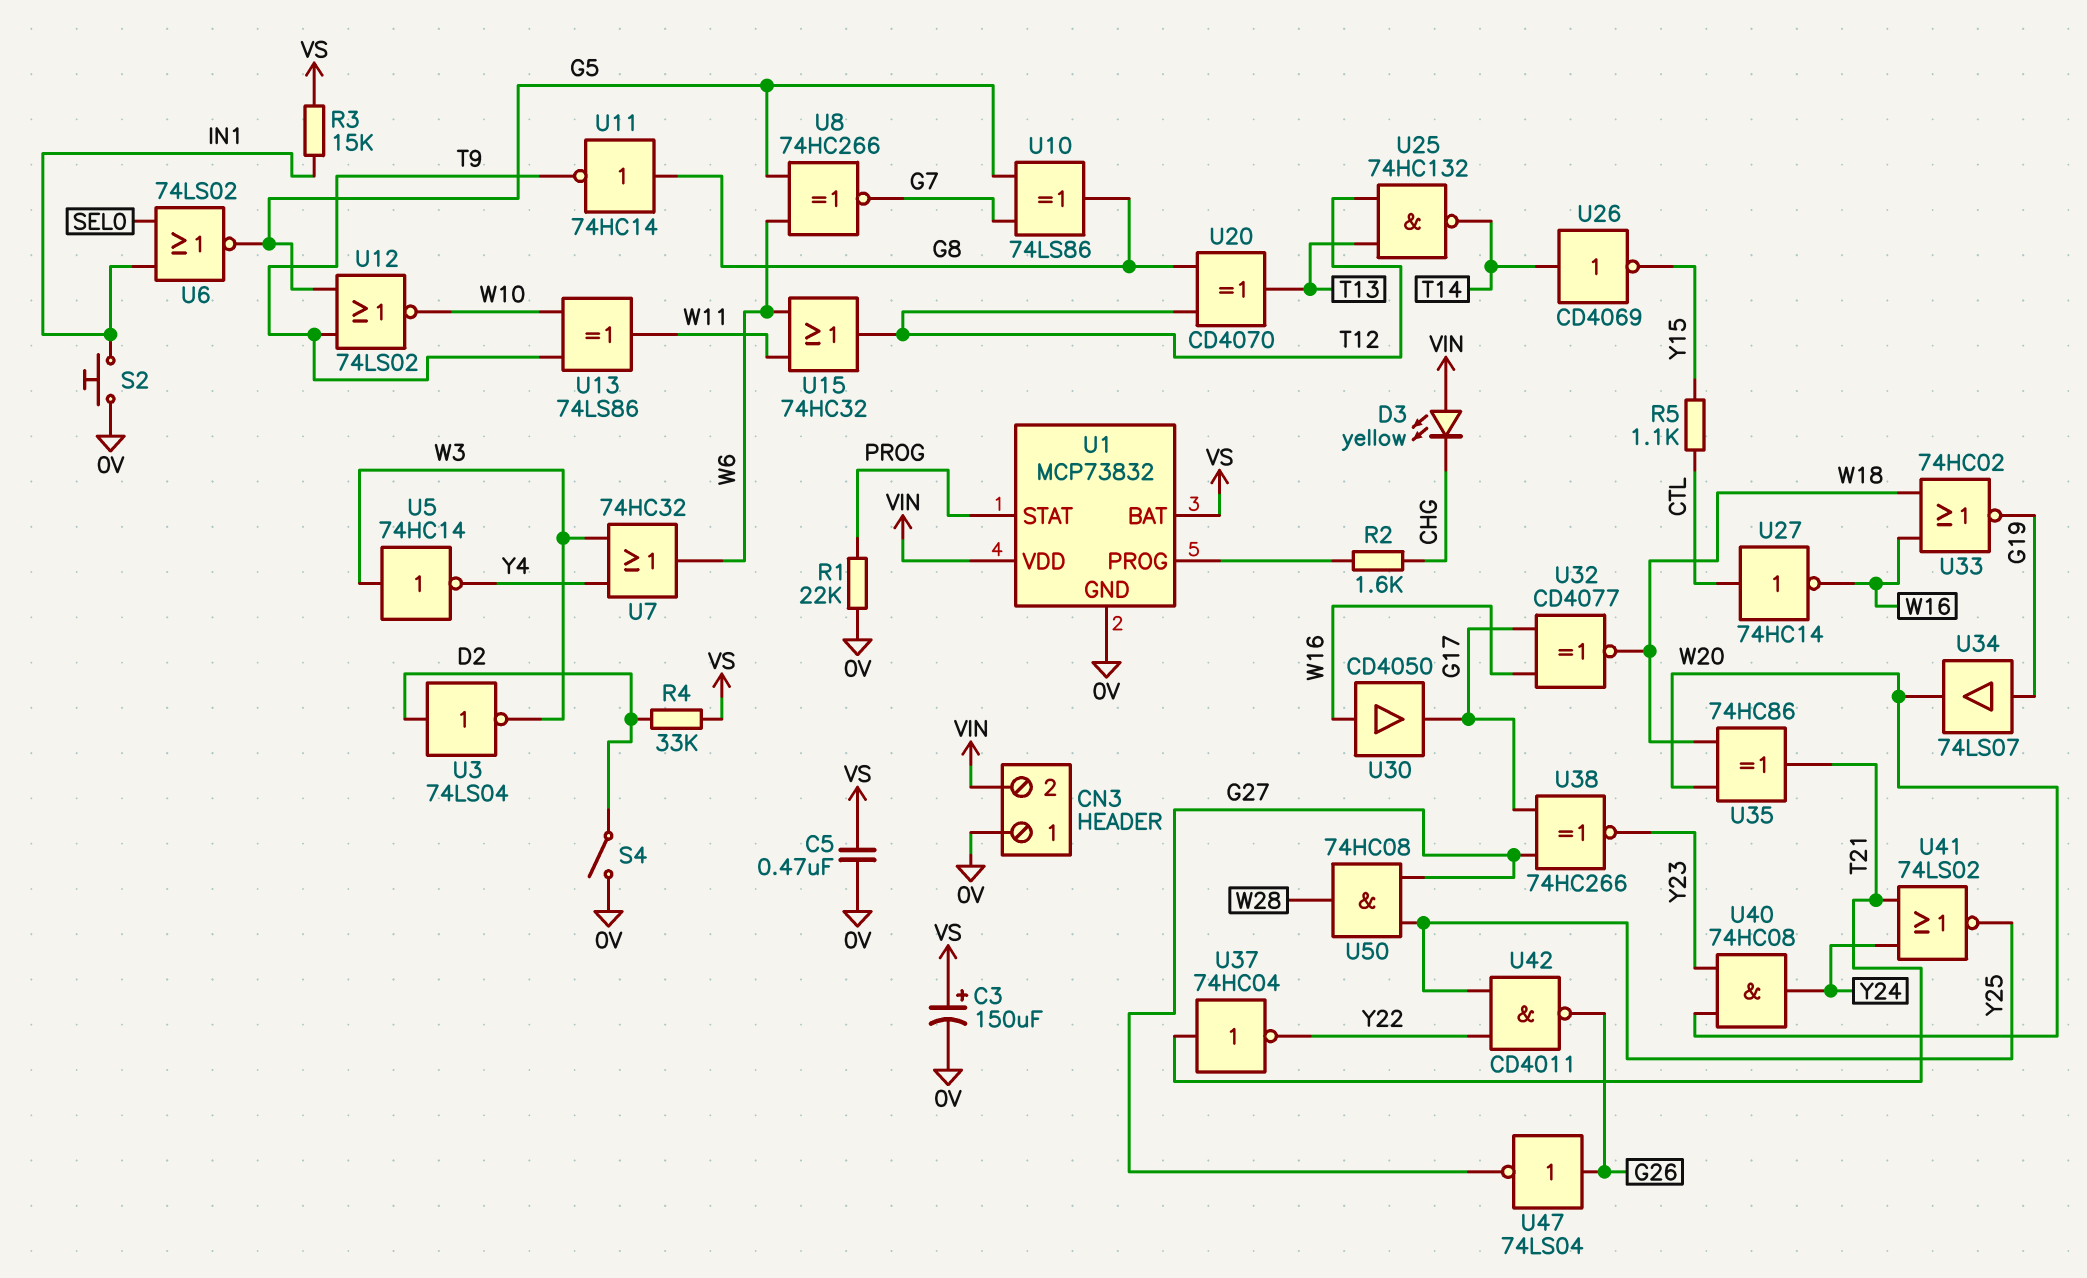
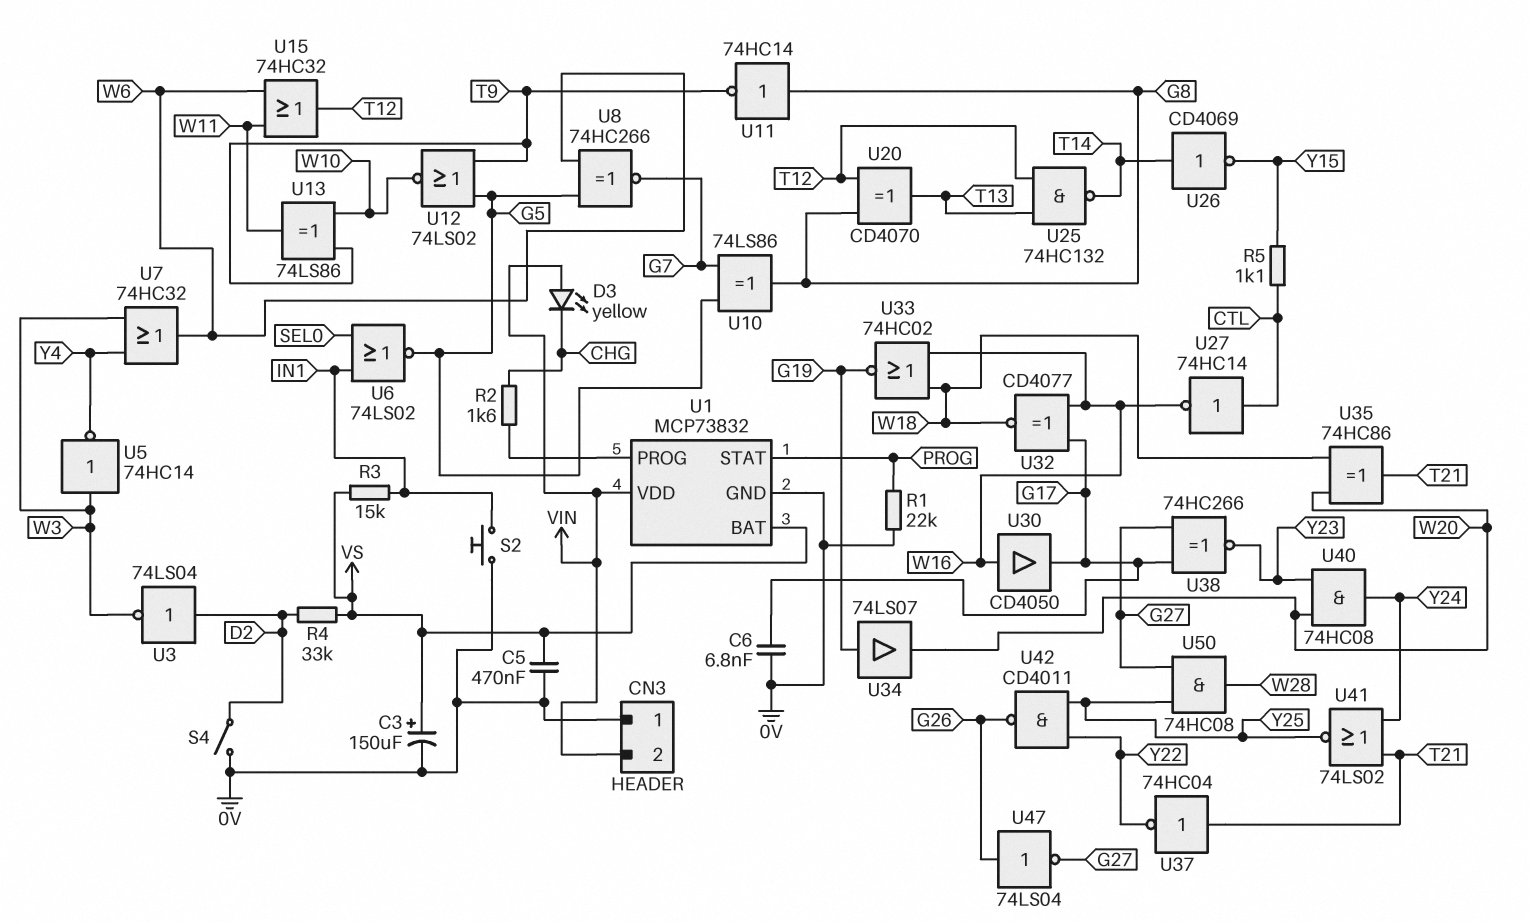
C6: none -> 6.8nF (0V, G17)

